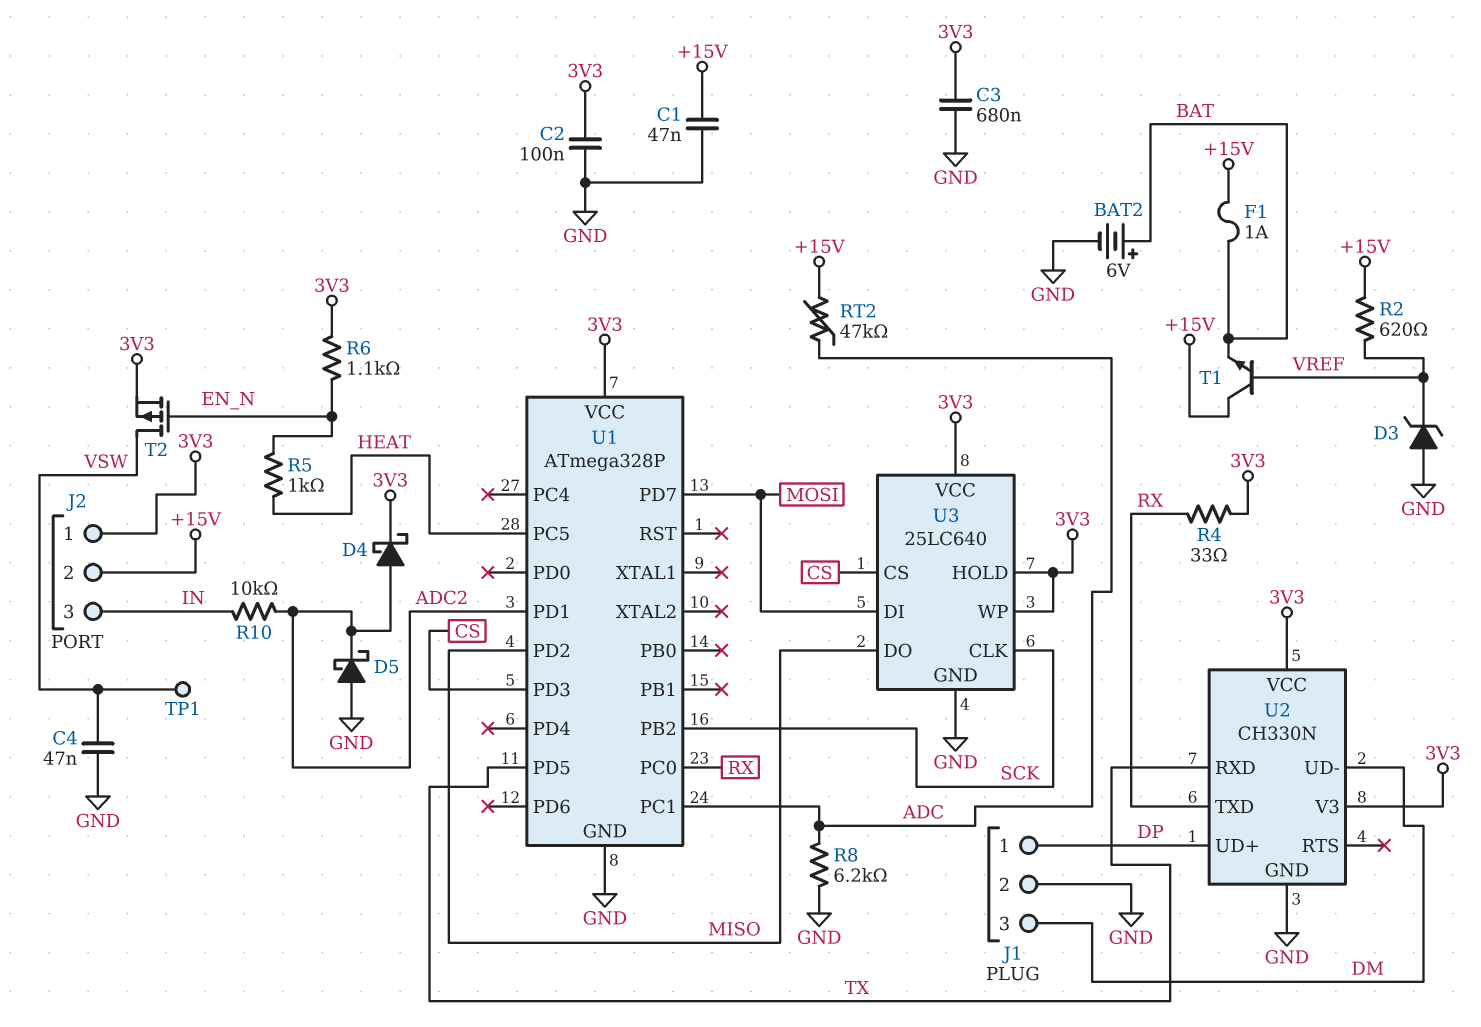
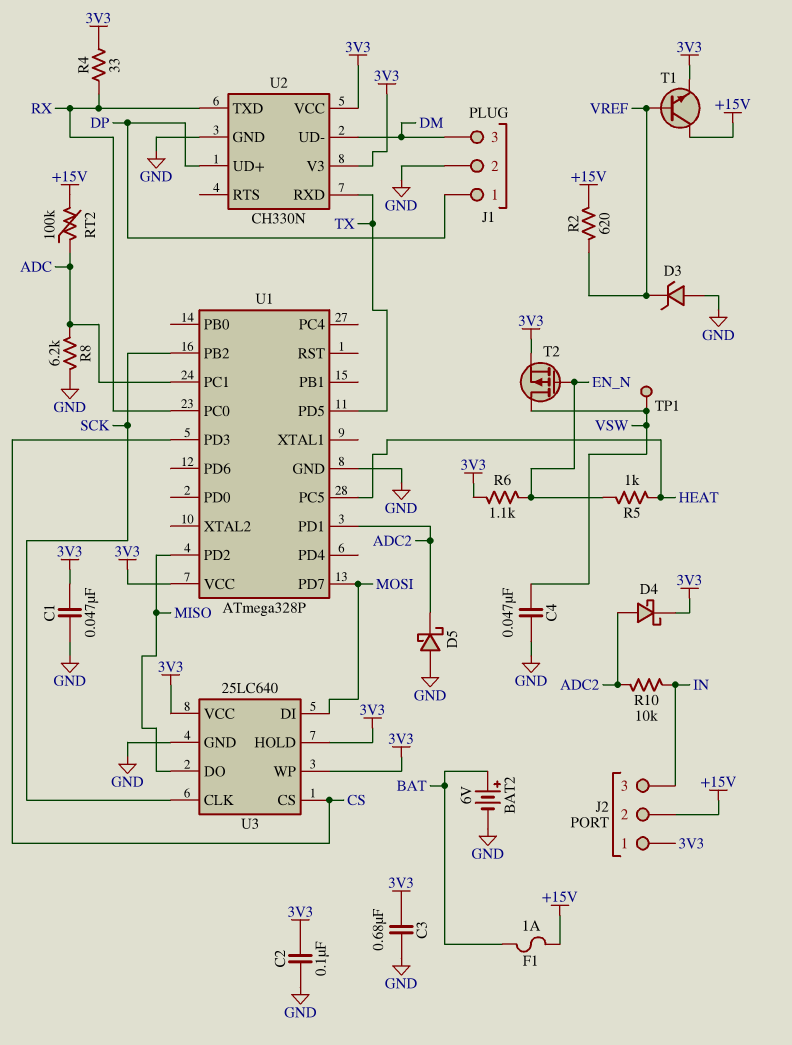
C1: 47nF (+15V, GND) -> 47nF (3V3, GND)
RT2: 47k (+15V, ADC) -> 100k (+15V, ADC)
T1: NPN (B VREF, C +15V, E BAT) -> NPN (B VREF, C +15V, E 3V3)

